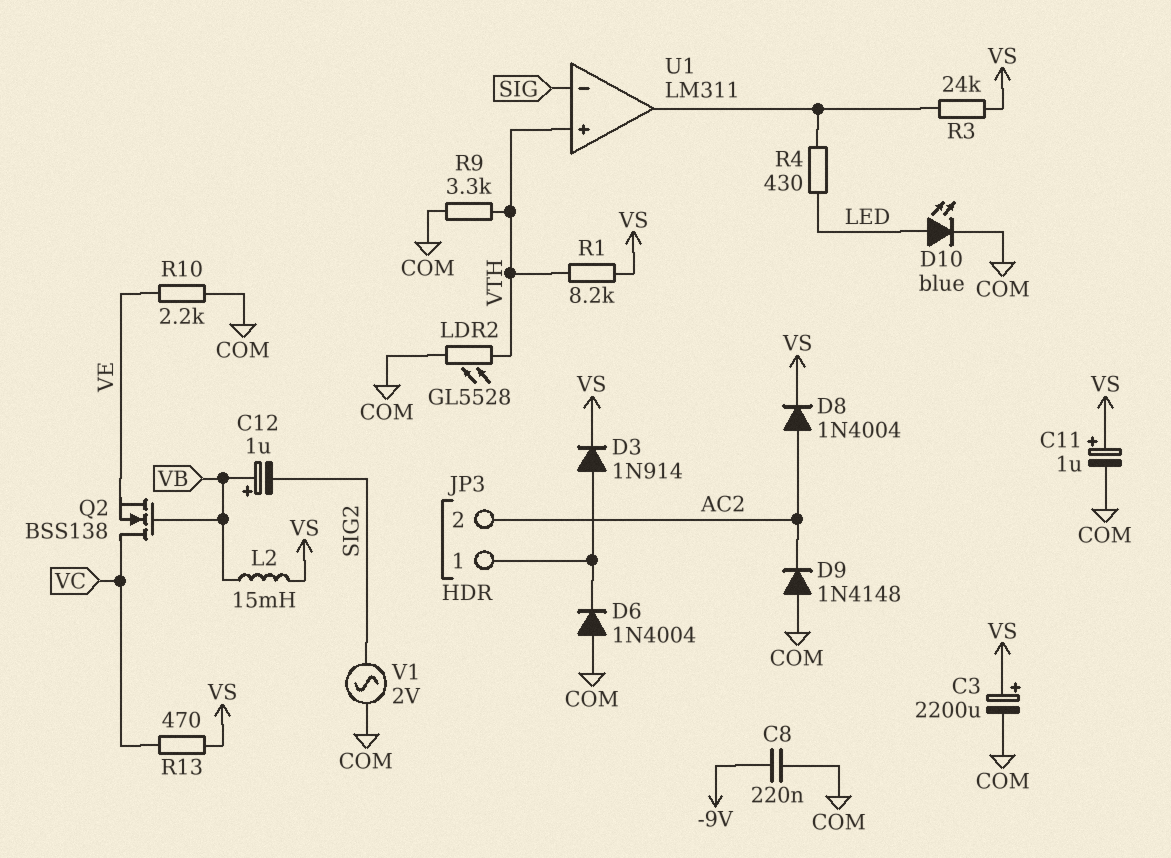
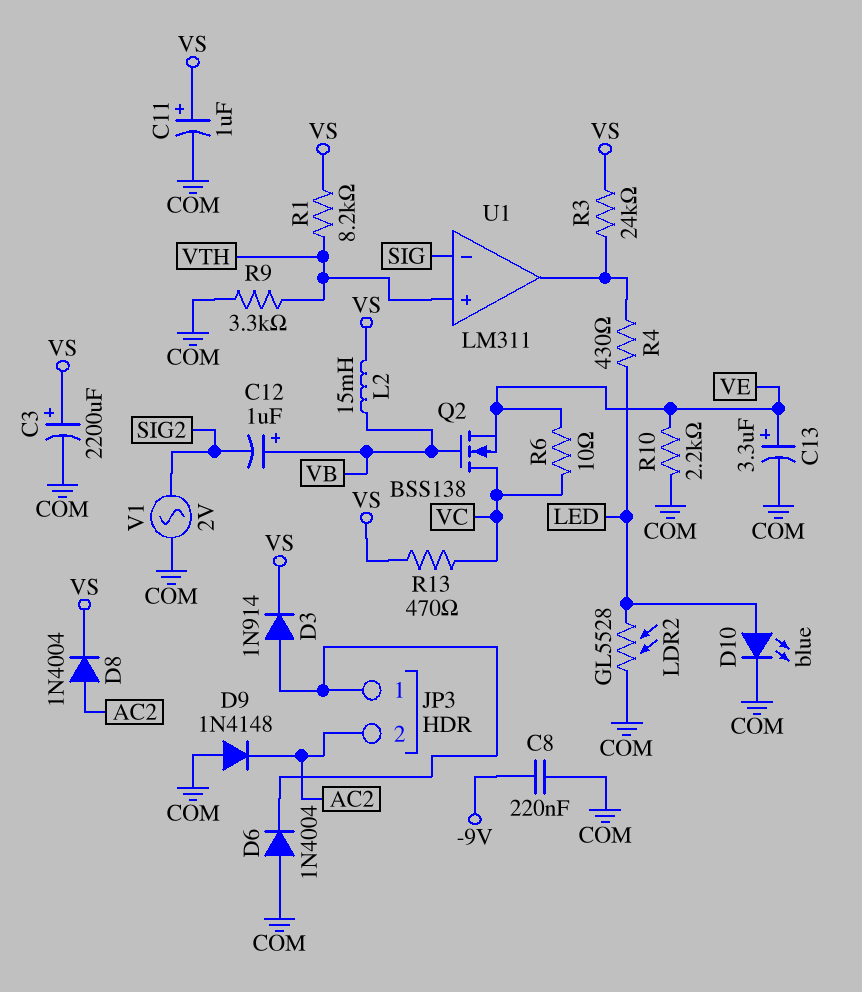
C13: none -> 3.3uF (plus VE, minus COM)
LDR2: GL5528 (COM, VTH) -> GL5528 (COM, LED)
R6: none -> 10 (VC, VE)

